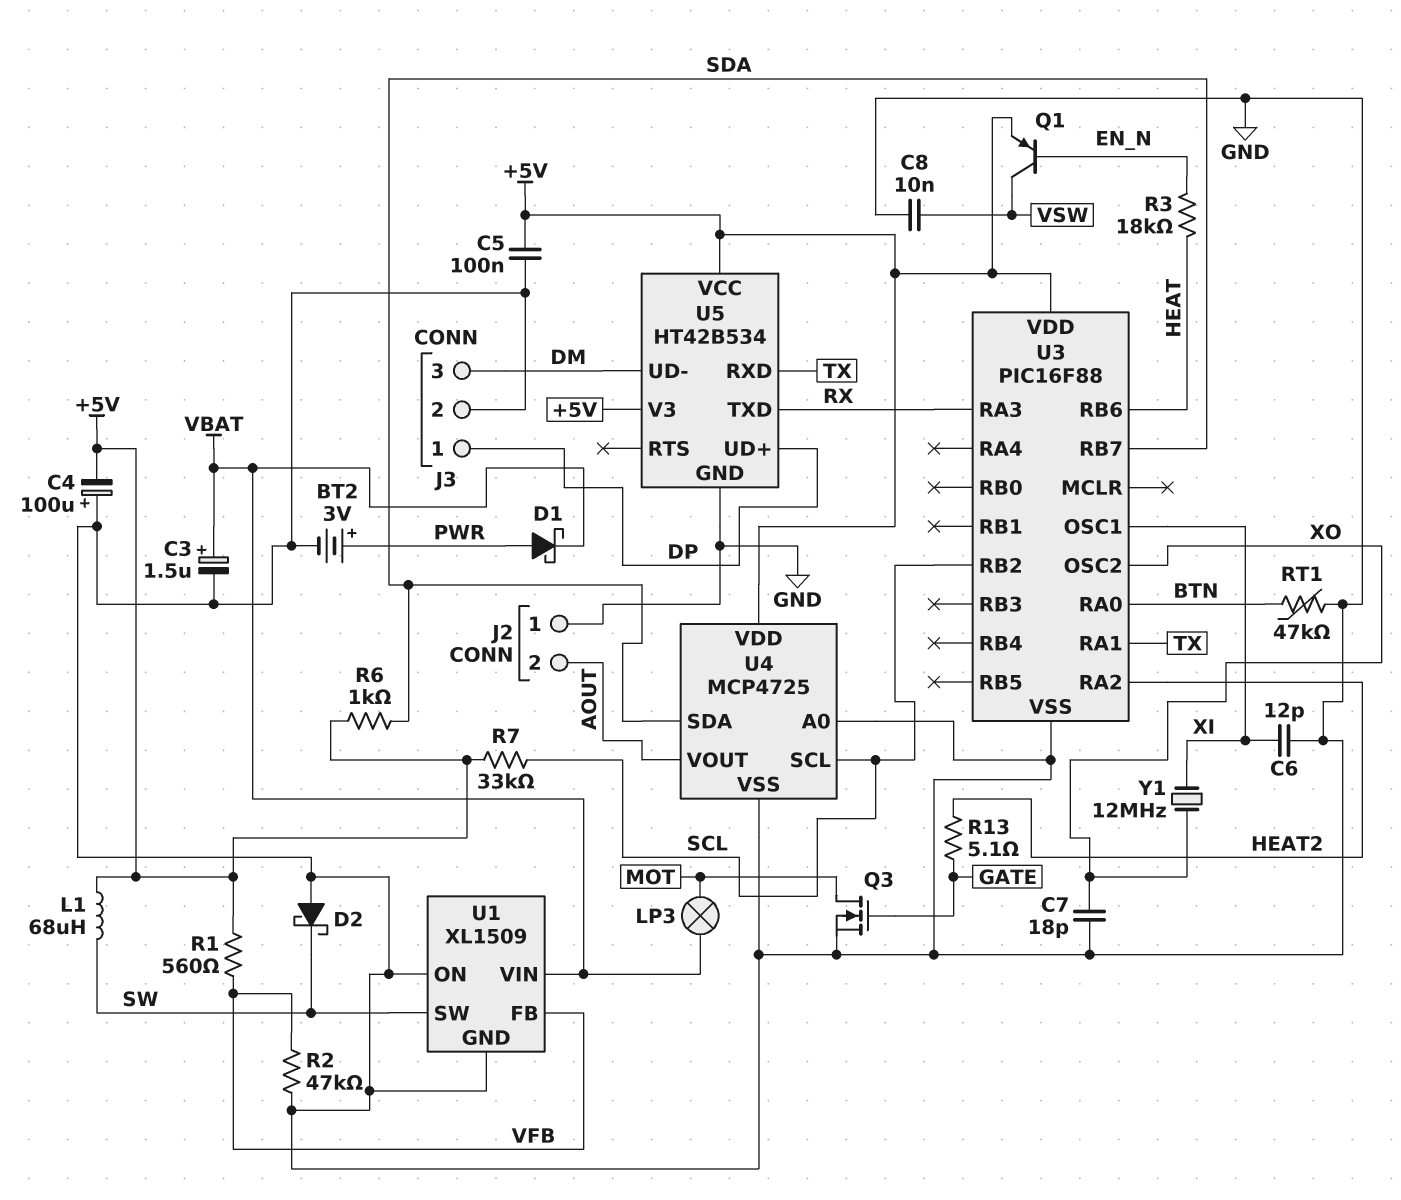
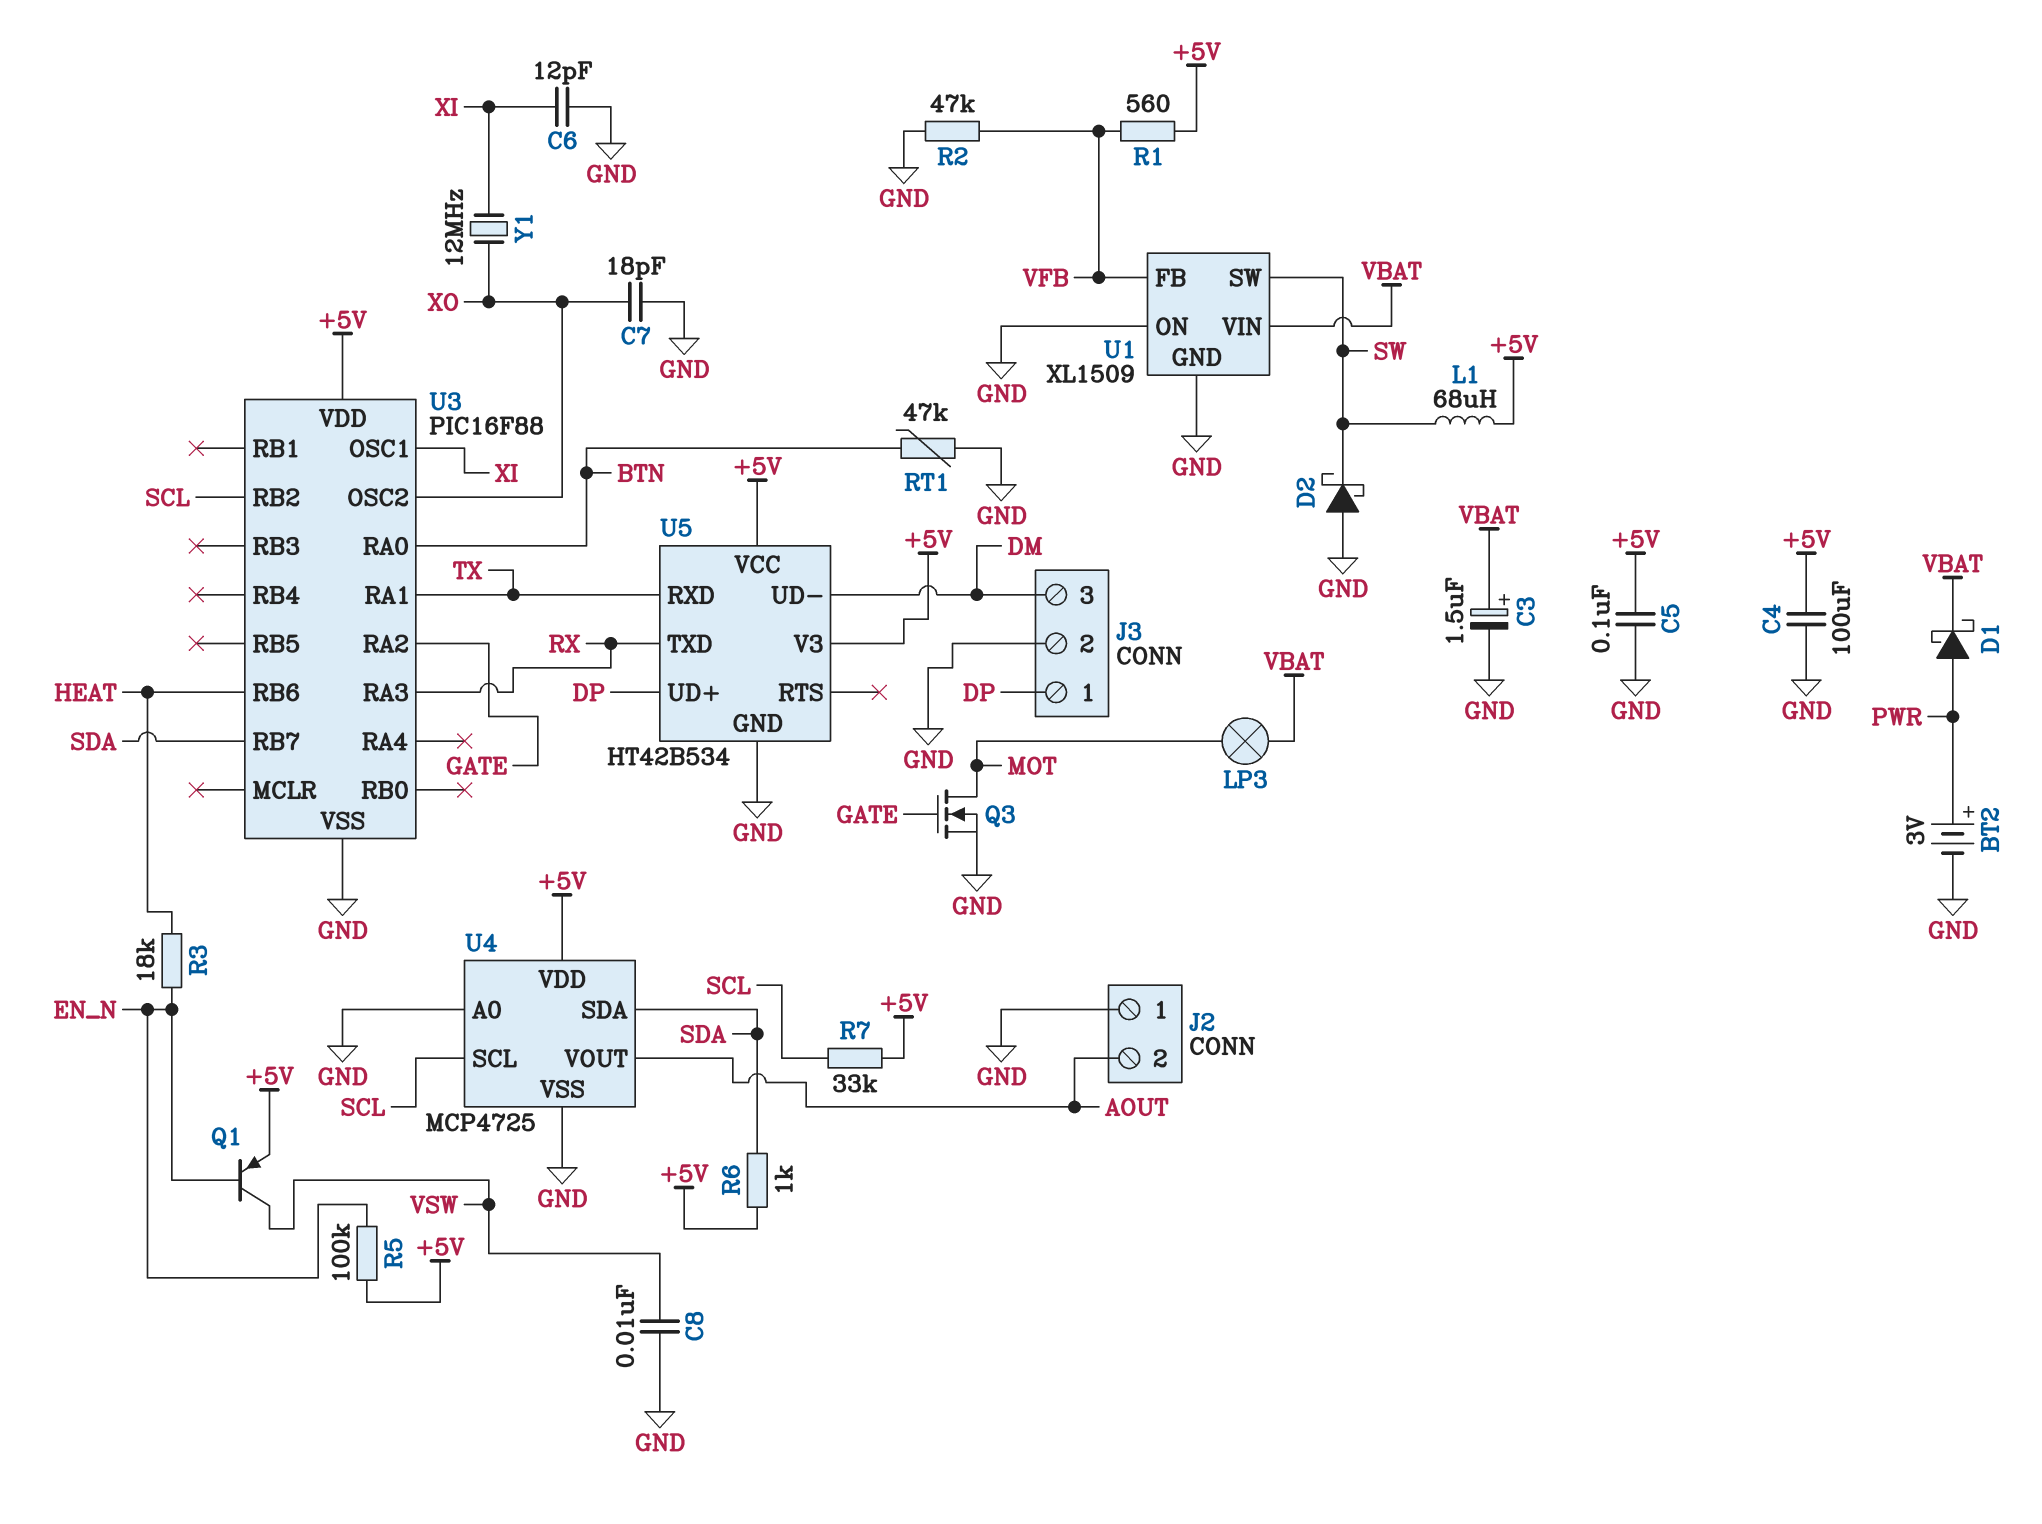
C4: 100uF (plus GND, minus +5V) -> 100uF (+5V, GND)
R5: none -> 100k (+5V, EN_N)
R13: 5.1 (GATE, HEAT2) -> none
U3 pin RA2: HEAT2 -> GATE

